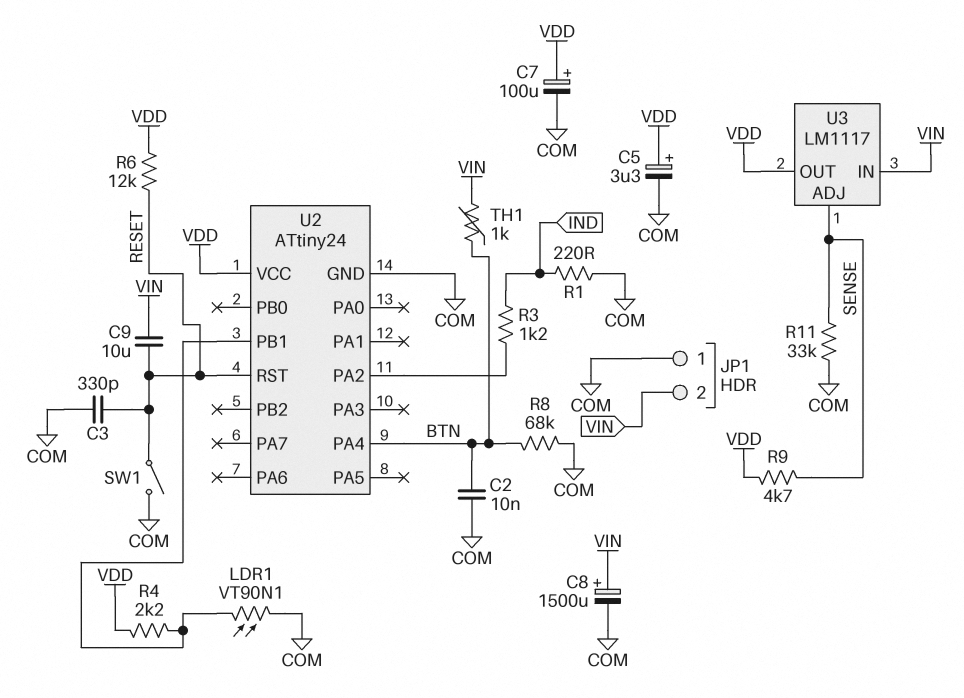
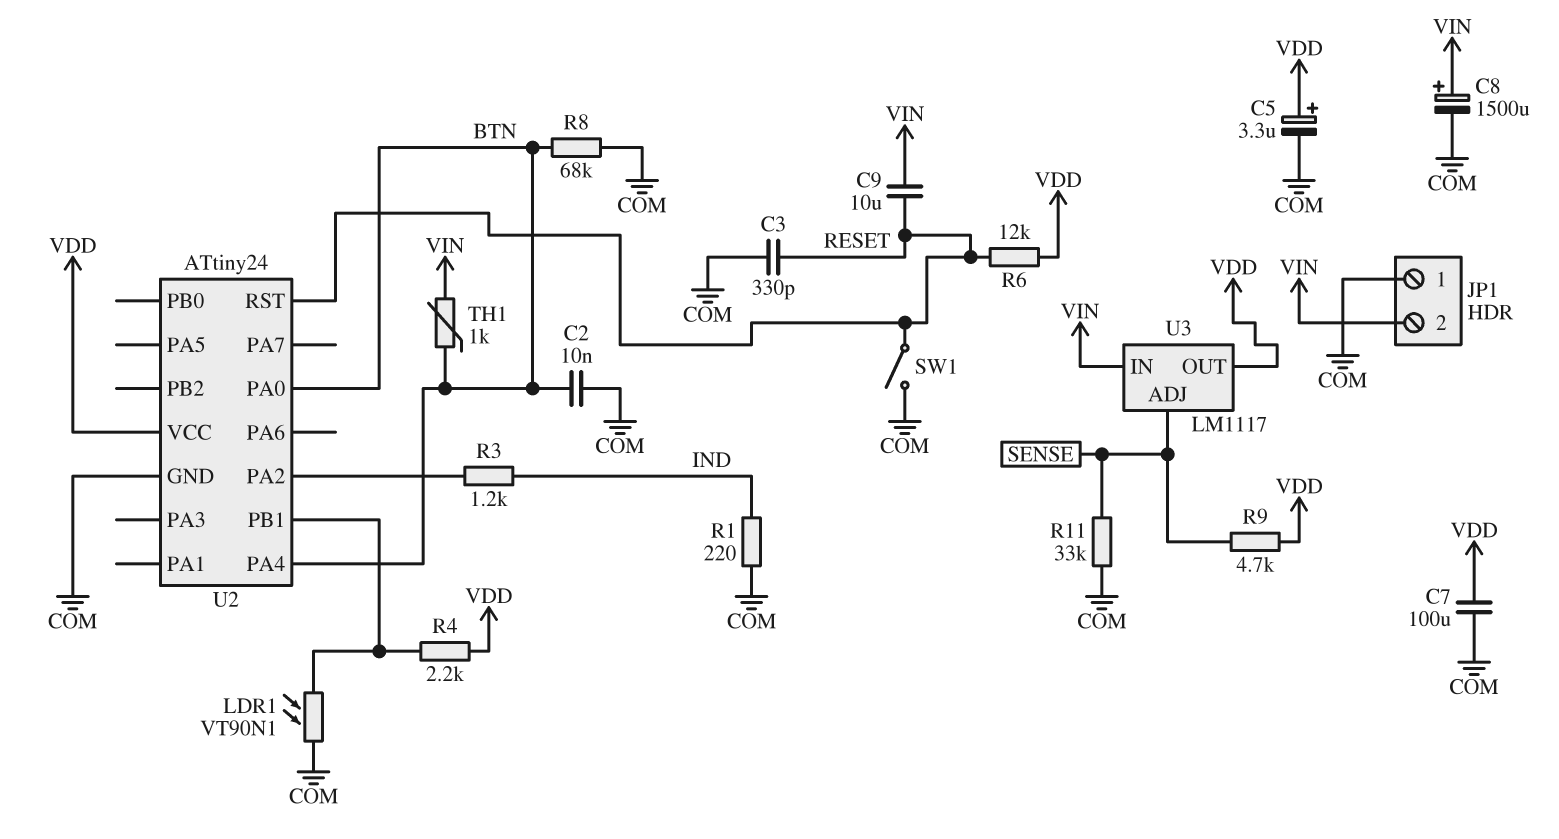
C7: 100uF (plus VDD, minus COM) -> 100uF (COM, VDD)
U2 pin PA0: none -> BTN

